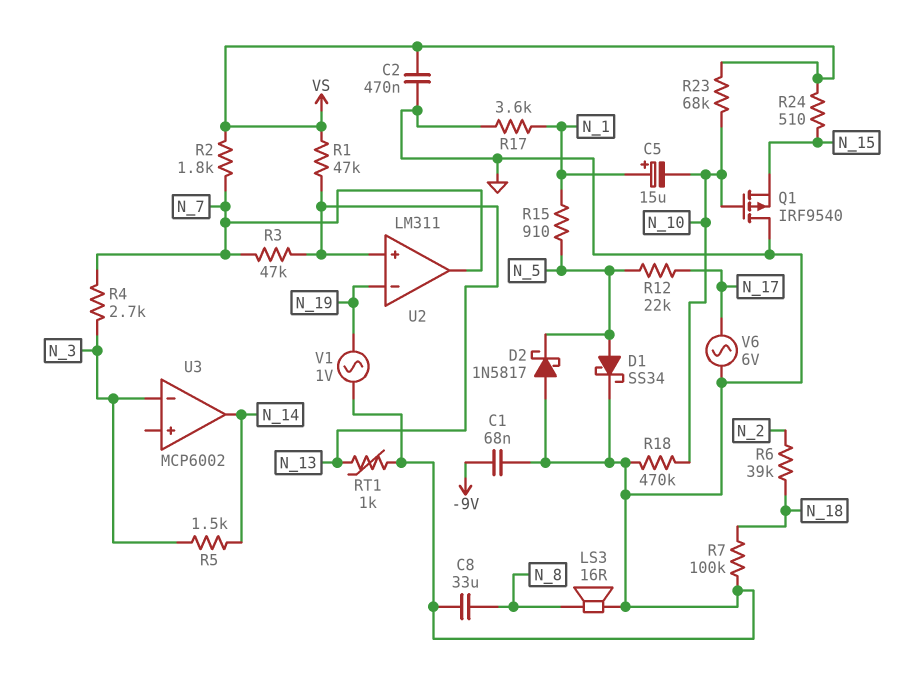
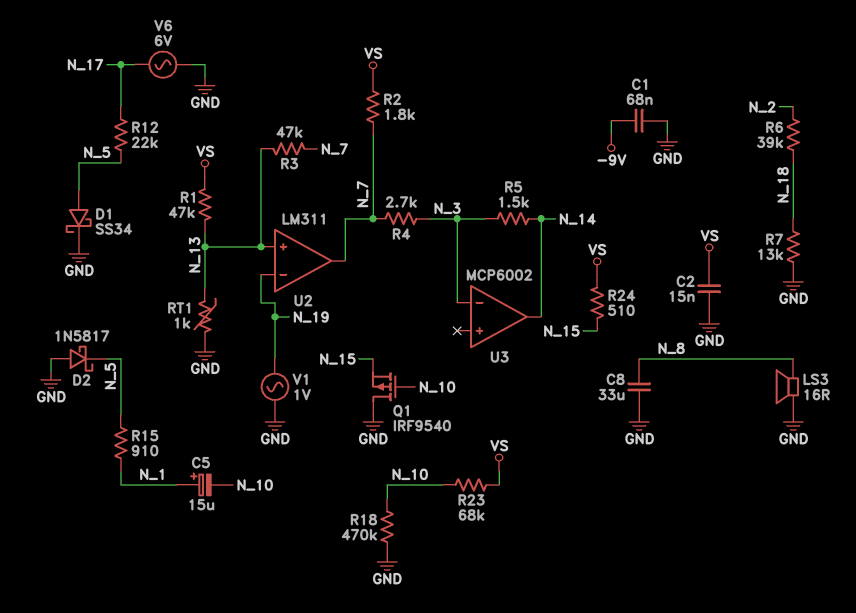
C2: 470nF (GND, VS) -> 15nF (GND, VS)
R7: 100k (GND, N_18) -> 13k (GND, N_18)
R17: 3.6k (GND, N_1) -> none

